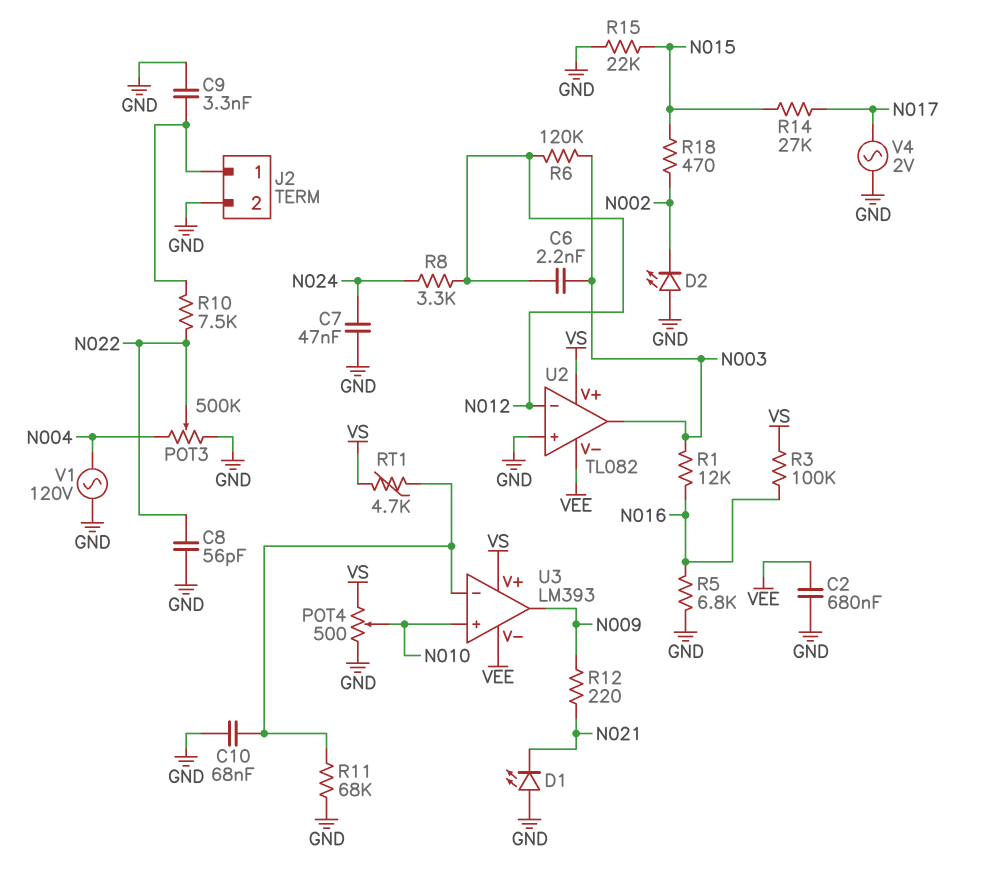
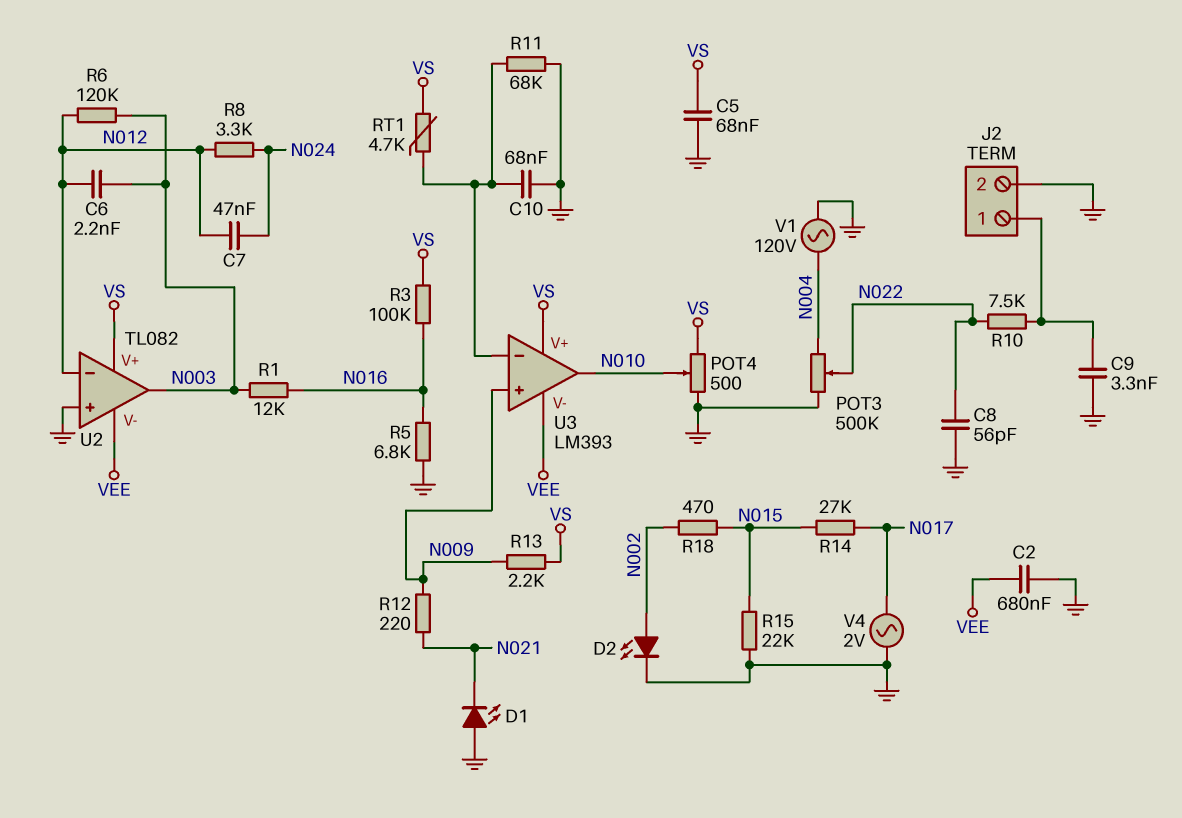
C5: none -> 68nF (GND, VS)
C7: 47nF (GND, N024) -> 47nF (N012, N024)
D2: LED (A GND, K N002) -> LED (A N002, K GND)
R13: none -> 2.2k (N009, VS)
U3 pin in+: N010 -> N009
U3 pin out: N009 -> N010

